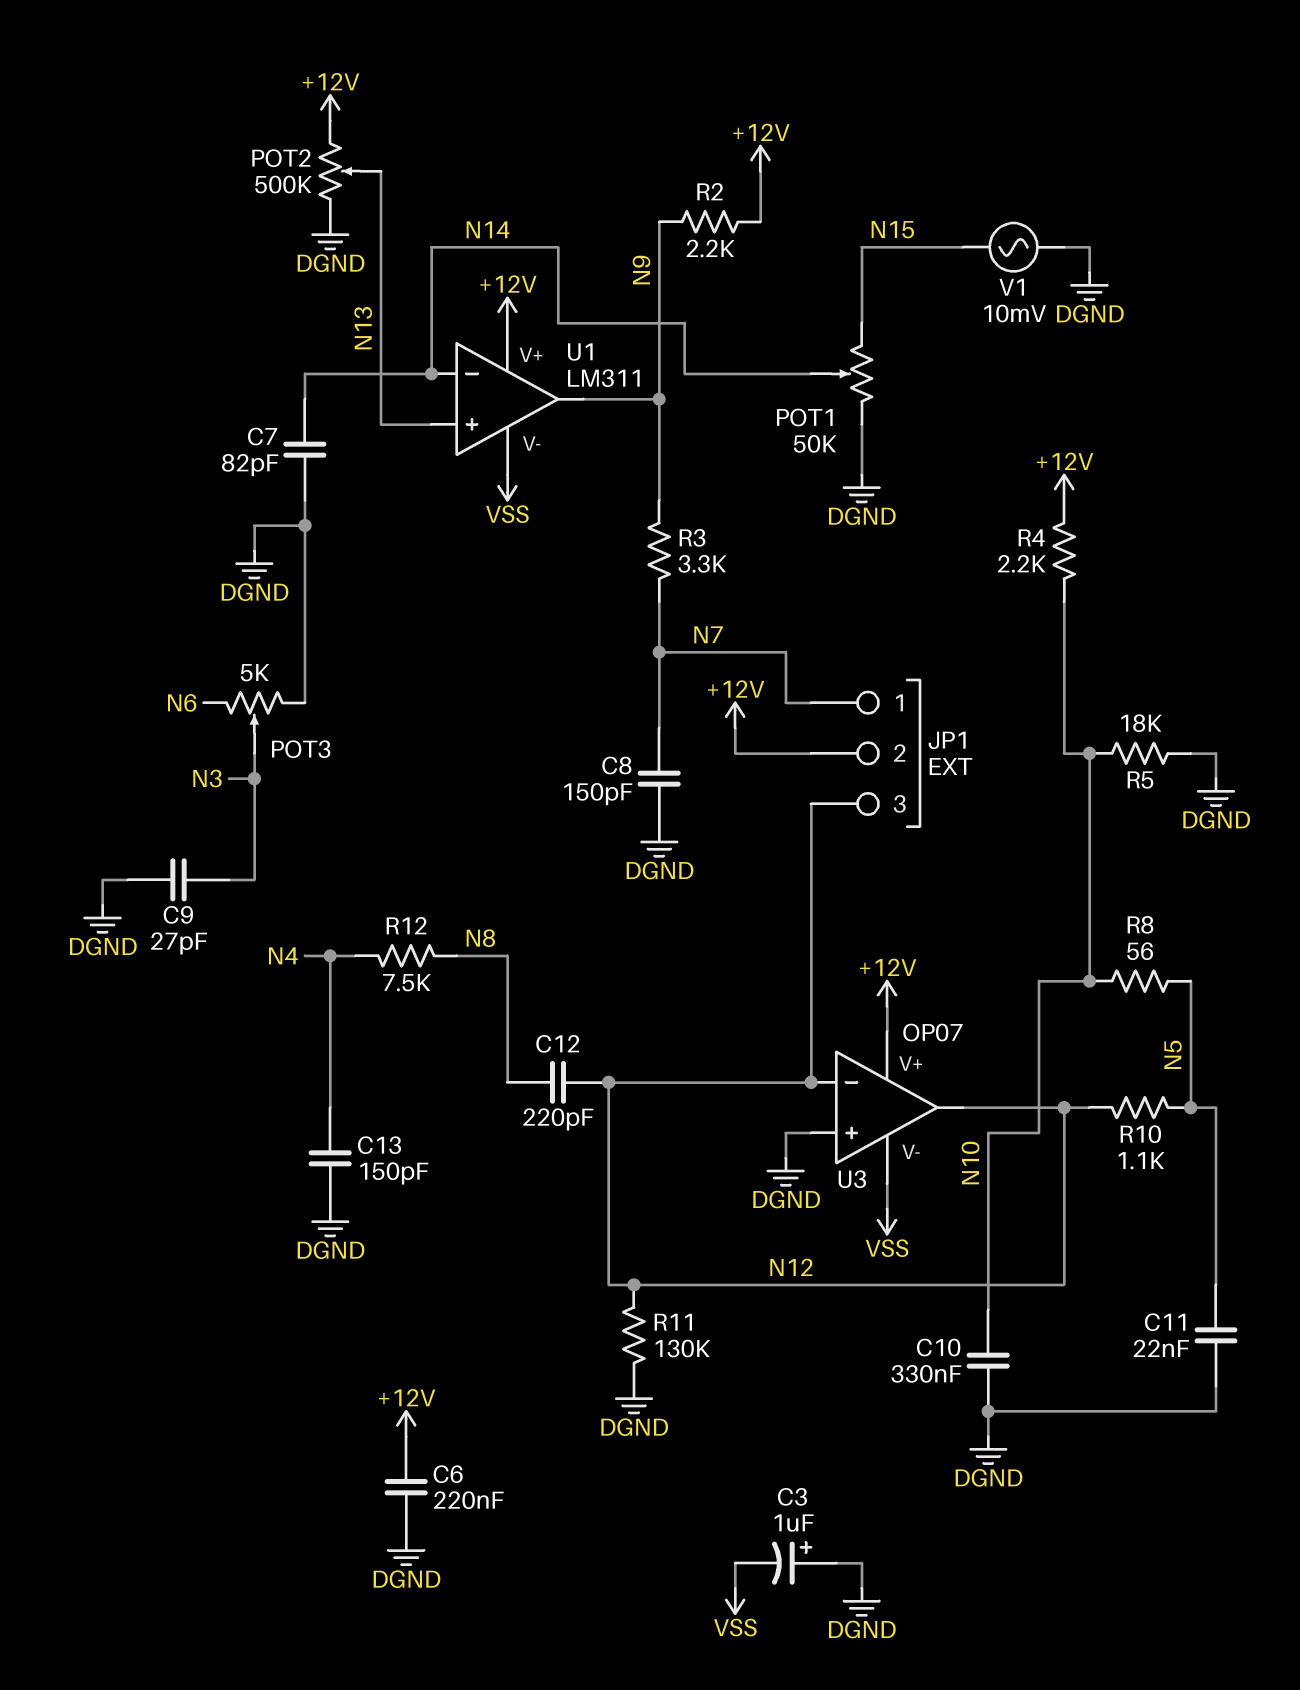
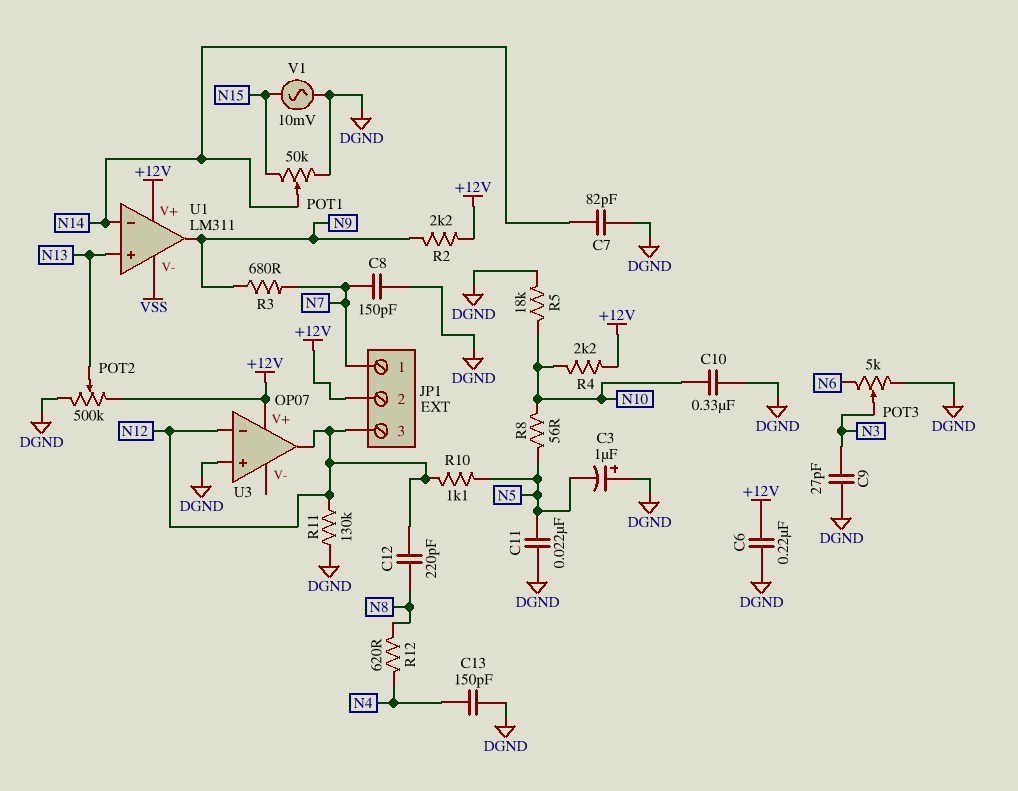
C3: 1uF (plus DGND, minus VSS) -> 1uF (plus DGND, minus N5)
R3: 3.3k (N7, N9) -> 680 (N7, N9)
R12: 7.5k (N4, N8) -> 620 (N4, N8)
U3 pin V-: VSS -> none

